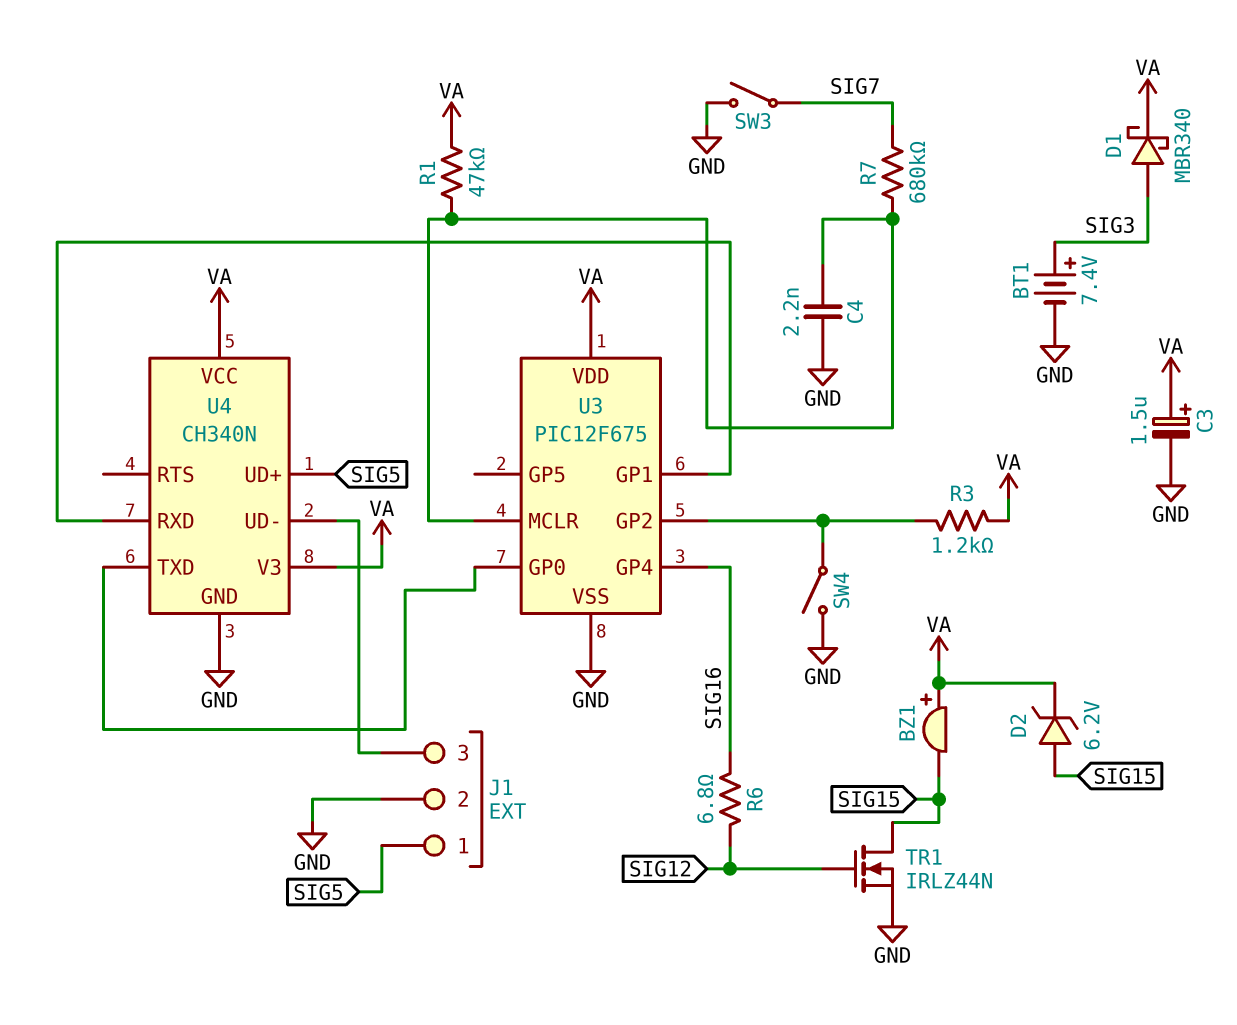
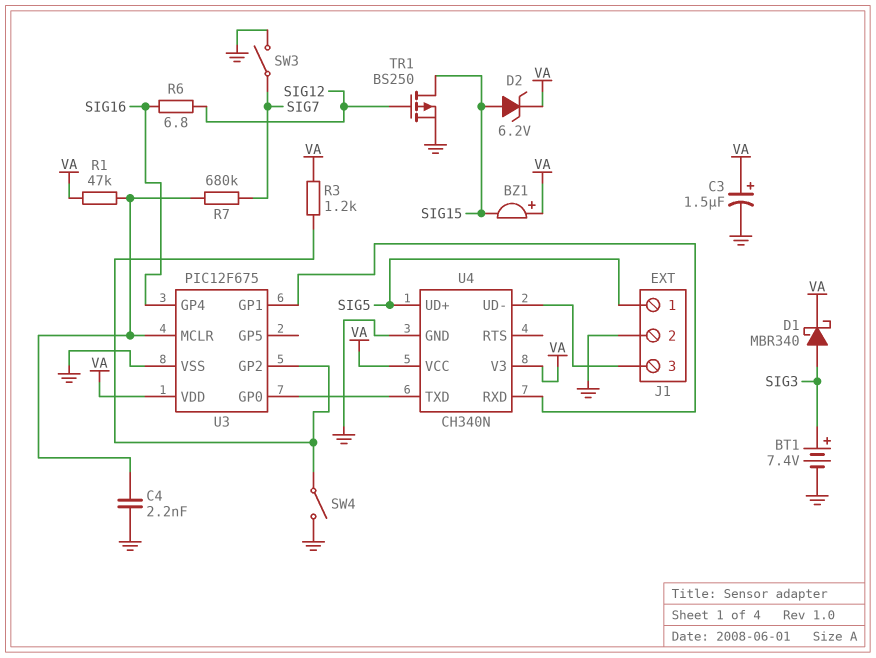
TR1: NMOS IRLZ44N (G SIG12, D SIG15, S GND) -> PMOS BS250 (G SIG12, D SIG15, S GND)

